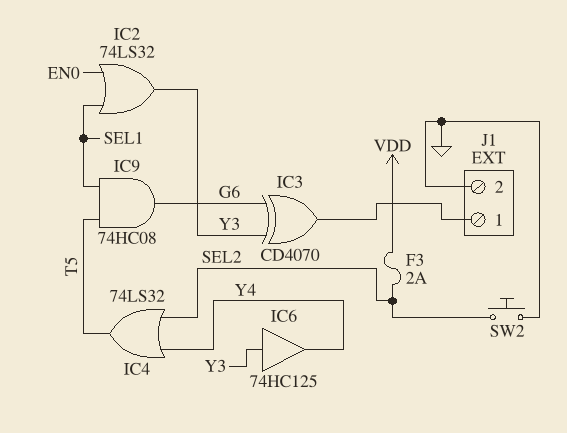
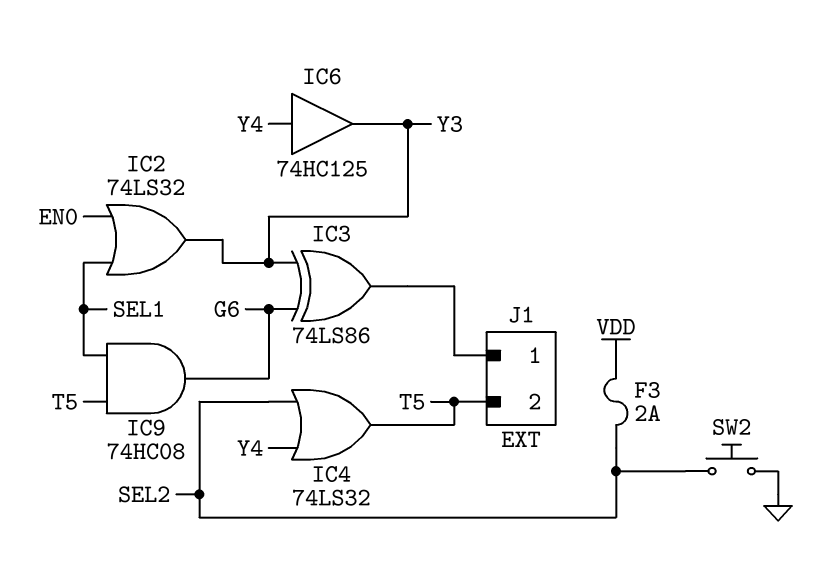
IC3: XOR CD4070 (in G6, in Y3, out J1/1) -> XOR 74LS86 (in G6, in Y3, out J1/1)
IC6: buffer 74HC125 (in Y3, out Y4) -> buffer 74HC125 (in Y4, out Y3)
J1 pin 2: GND -> T5

